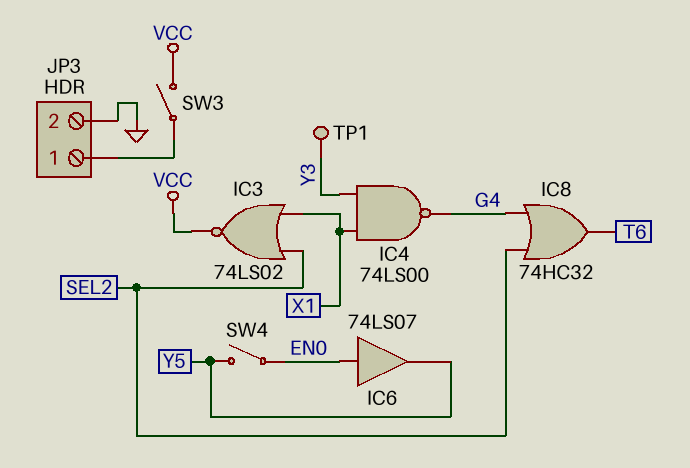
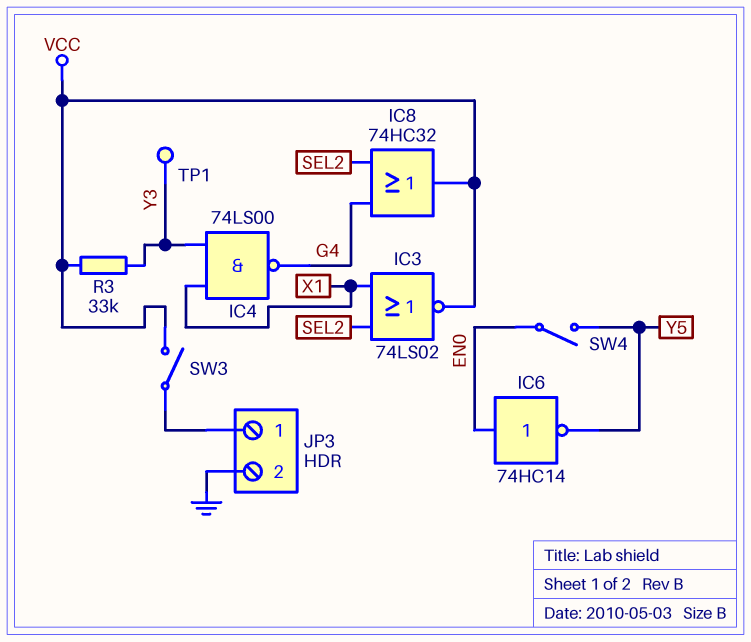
IC6: buffer 74LS07 (in EN0, out Y5) -> NOT 74HC14 (in EN0, out Y5)
IC8: OR 74HC32 (in G4, in SEL2, out T6) -> OR 74HC32 (in G4, in SEL2, out VCC)
R3: none -> 33k (VCC, Y3)

